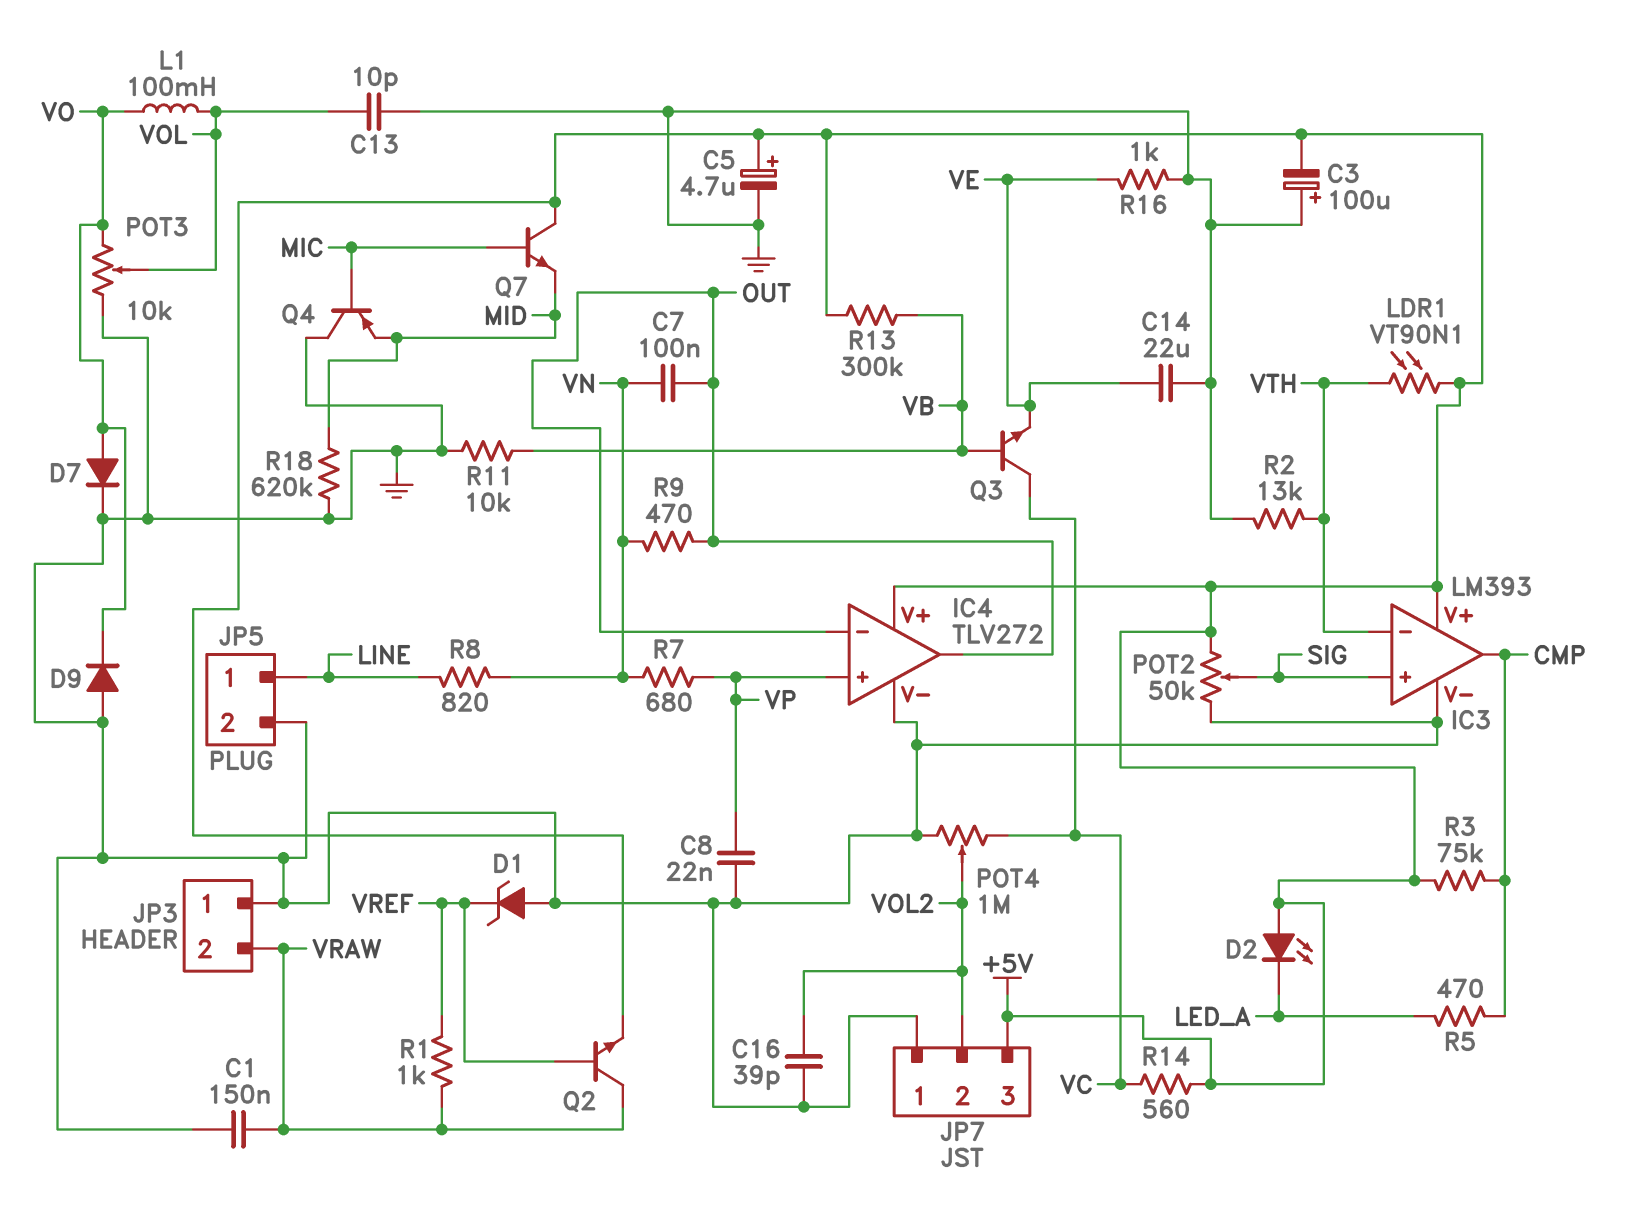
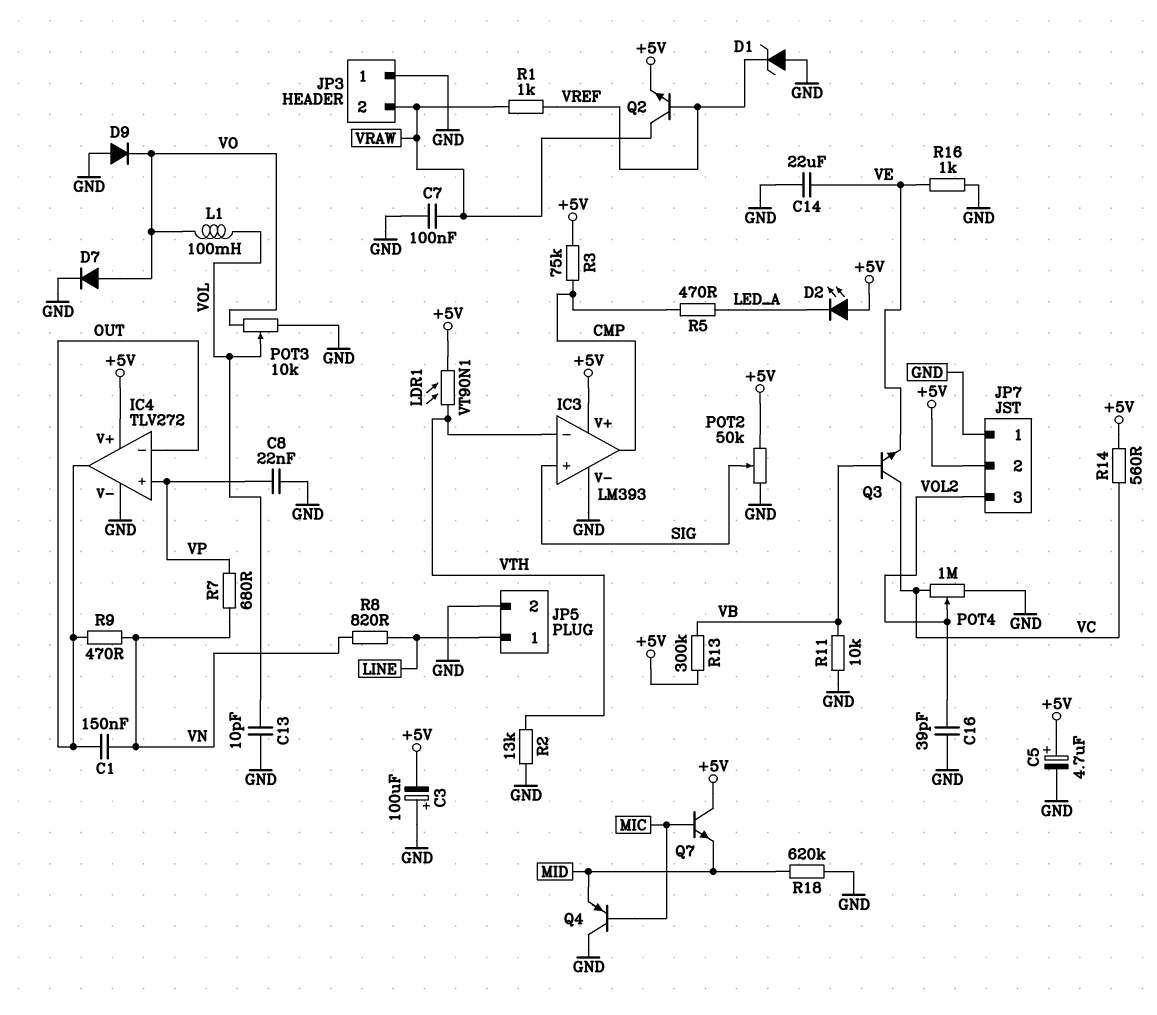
C1: 150nF (GND, VRAW) -> 150nF (OUT, VN)
C7: 100nF (OUT, VN) -> 100nF (GND, VRAW)
JP7 pin 2: VOL2 -> +5V
JP7 pin 3: +5V -> VOL2

